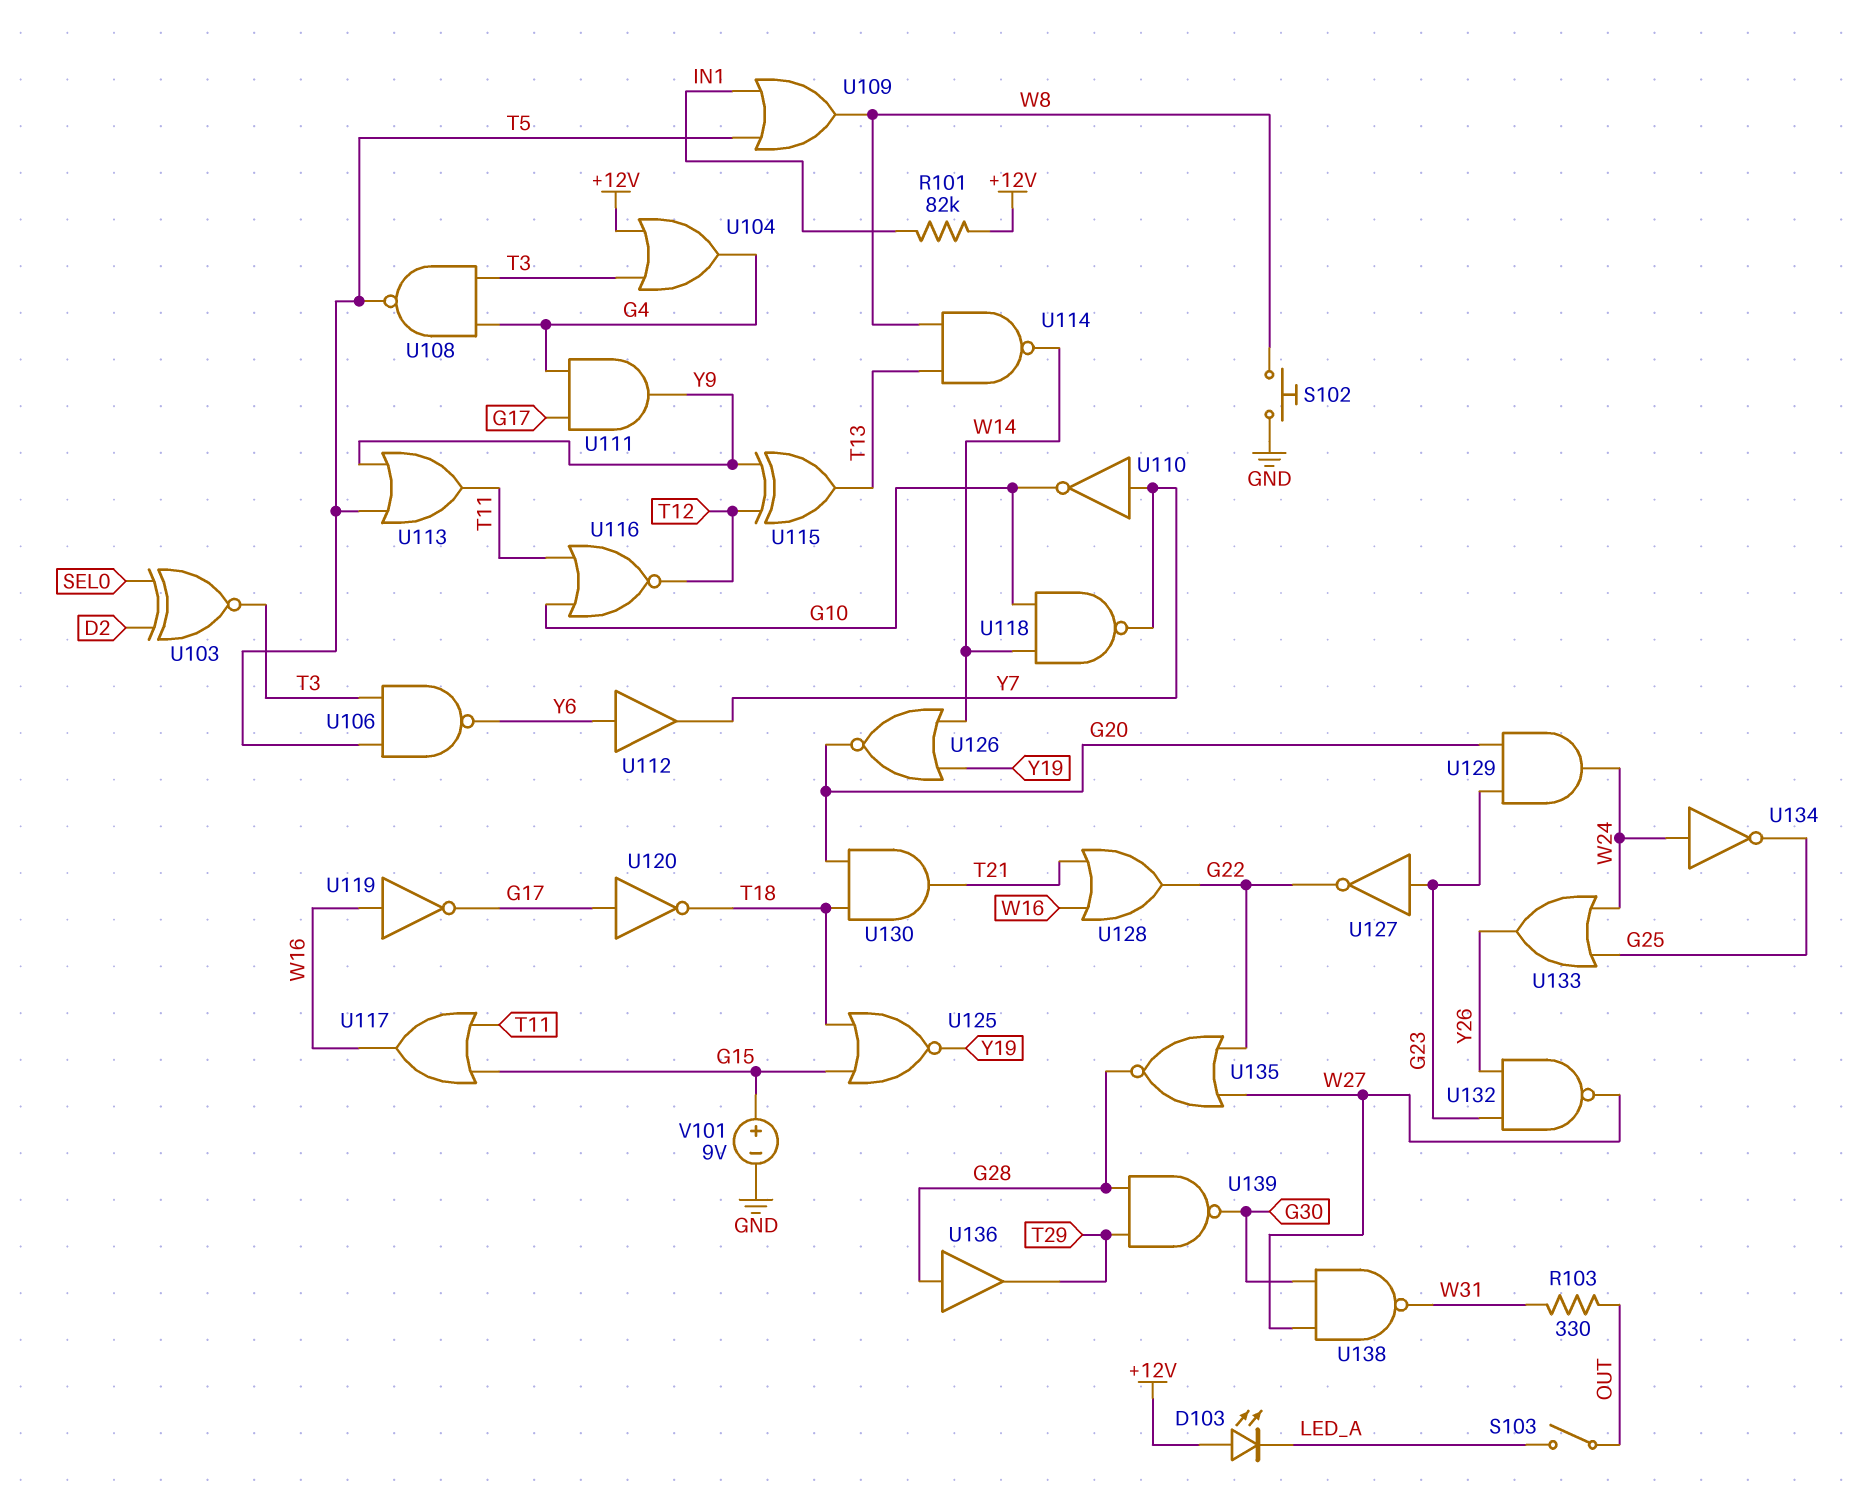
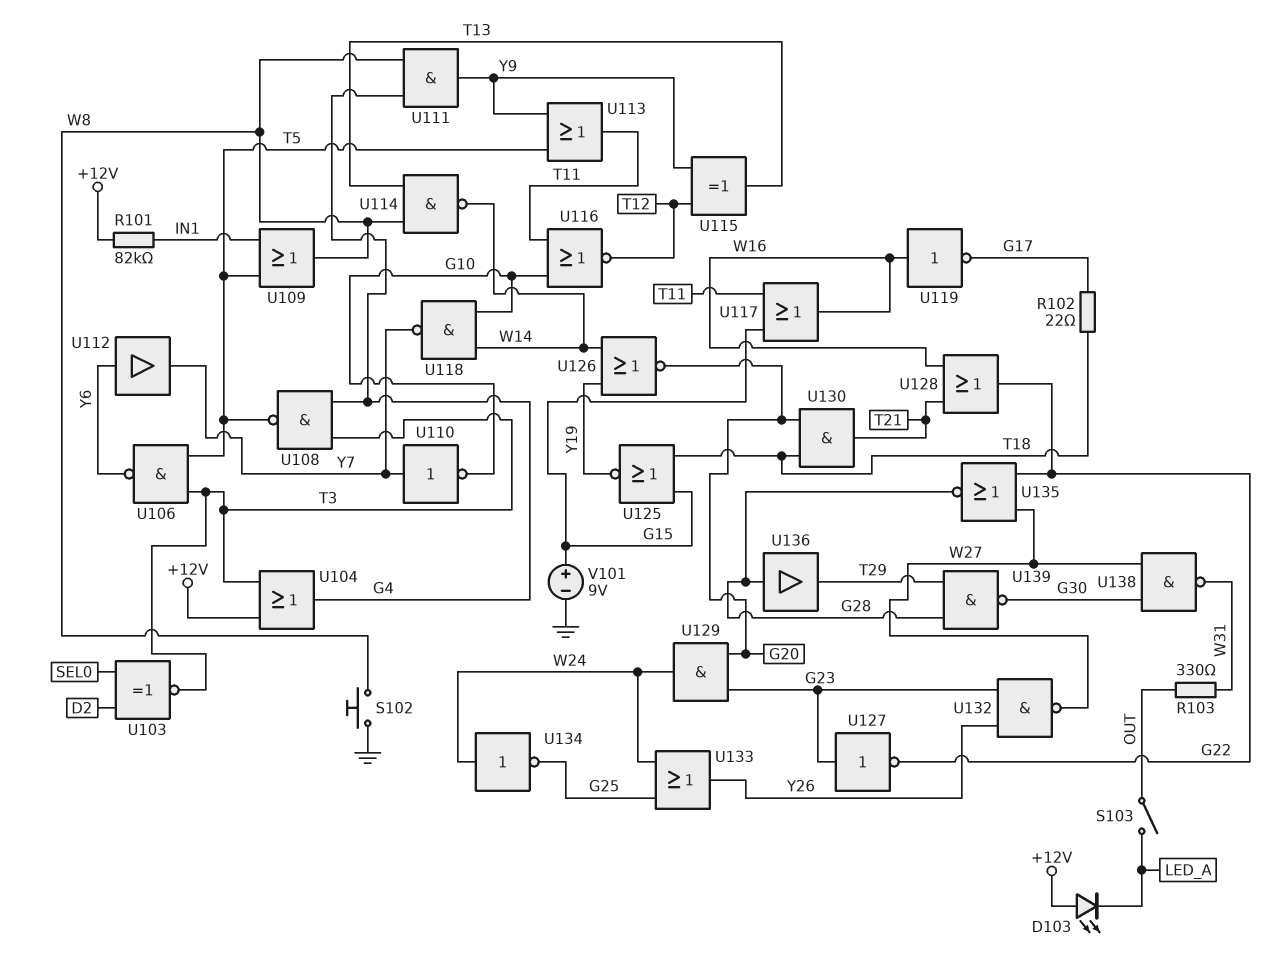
R102: none -> 22 (G17, T18)
U111: AND (in G4, in G17, out Y9) -> AND (in G4, in W8, out Y9)
U120: NOT (in G17, out T18) -> none

